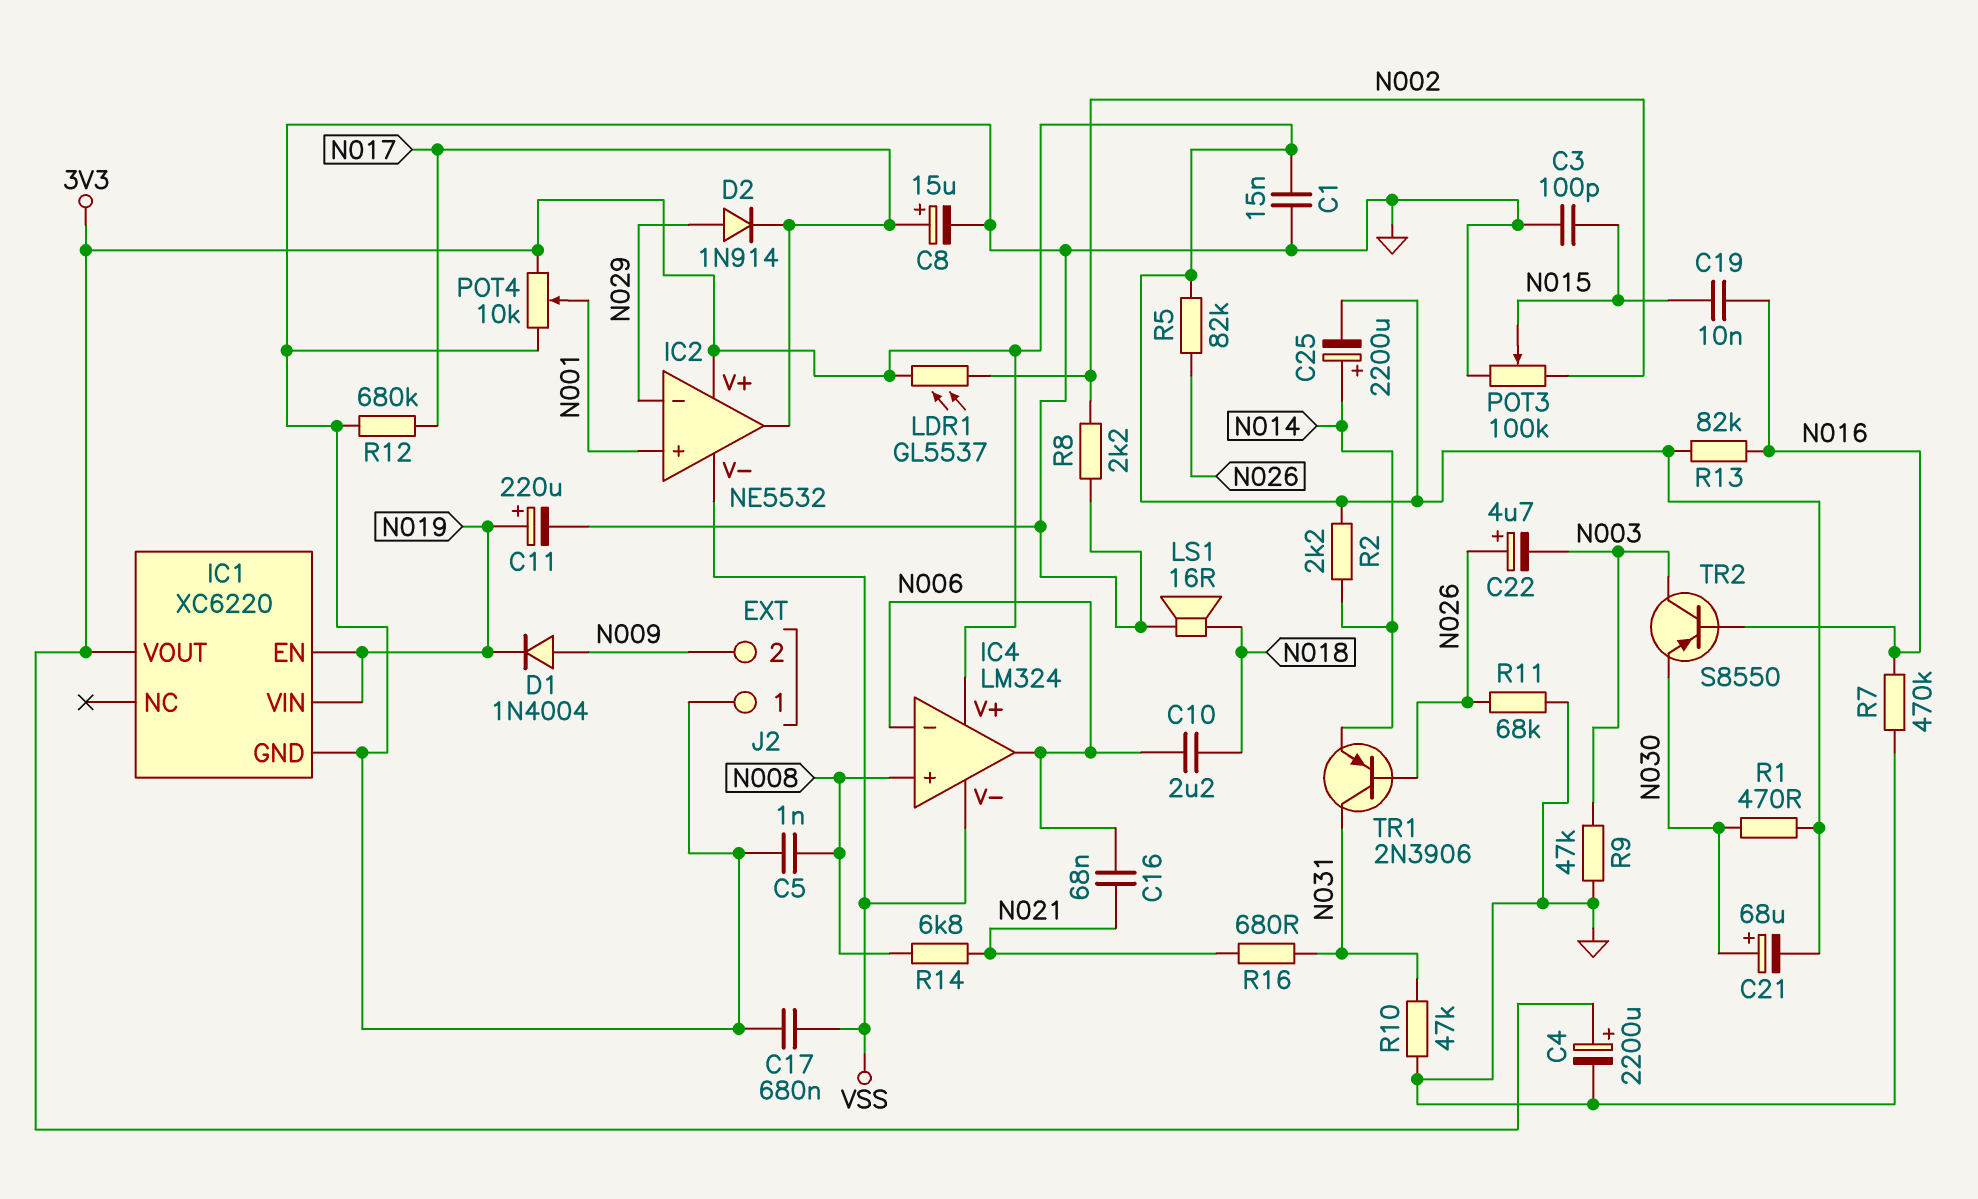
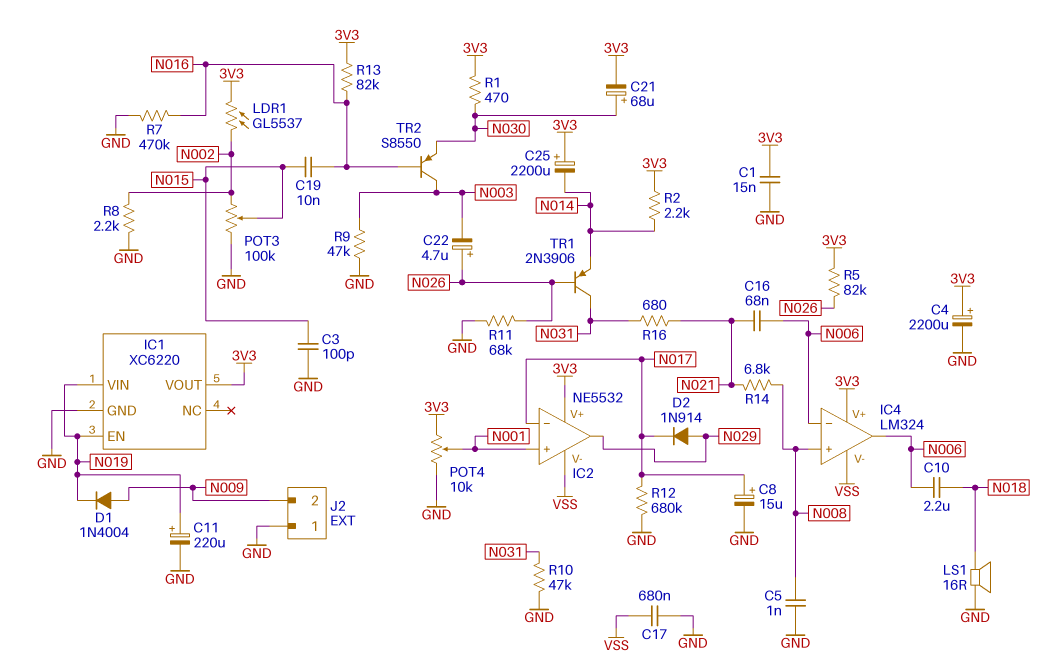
C25: 2200uF (plus N014, minus 3V3) -> 2200uF (plus 3V3, minus N014)
IC2 pin in-: N029 -> N017
IC2 pin out: N017 -> N029

